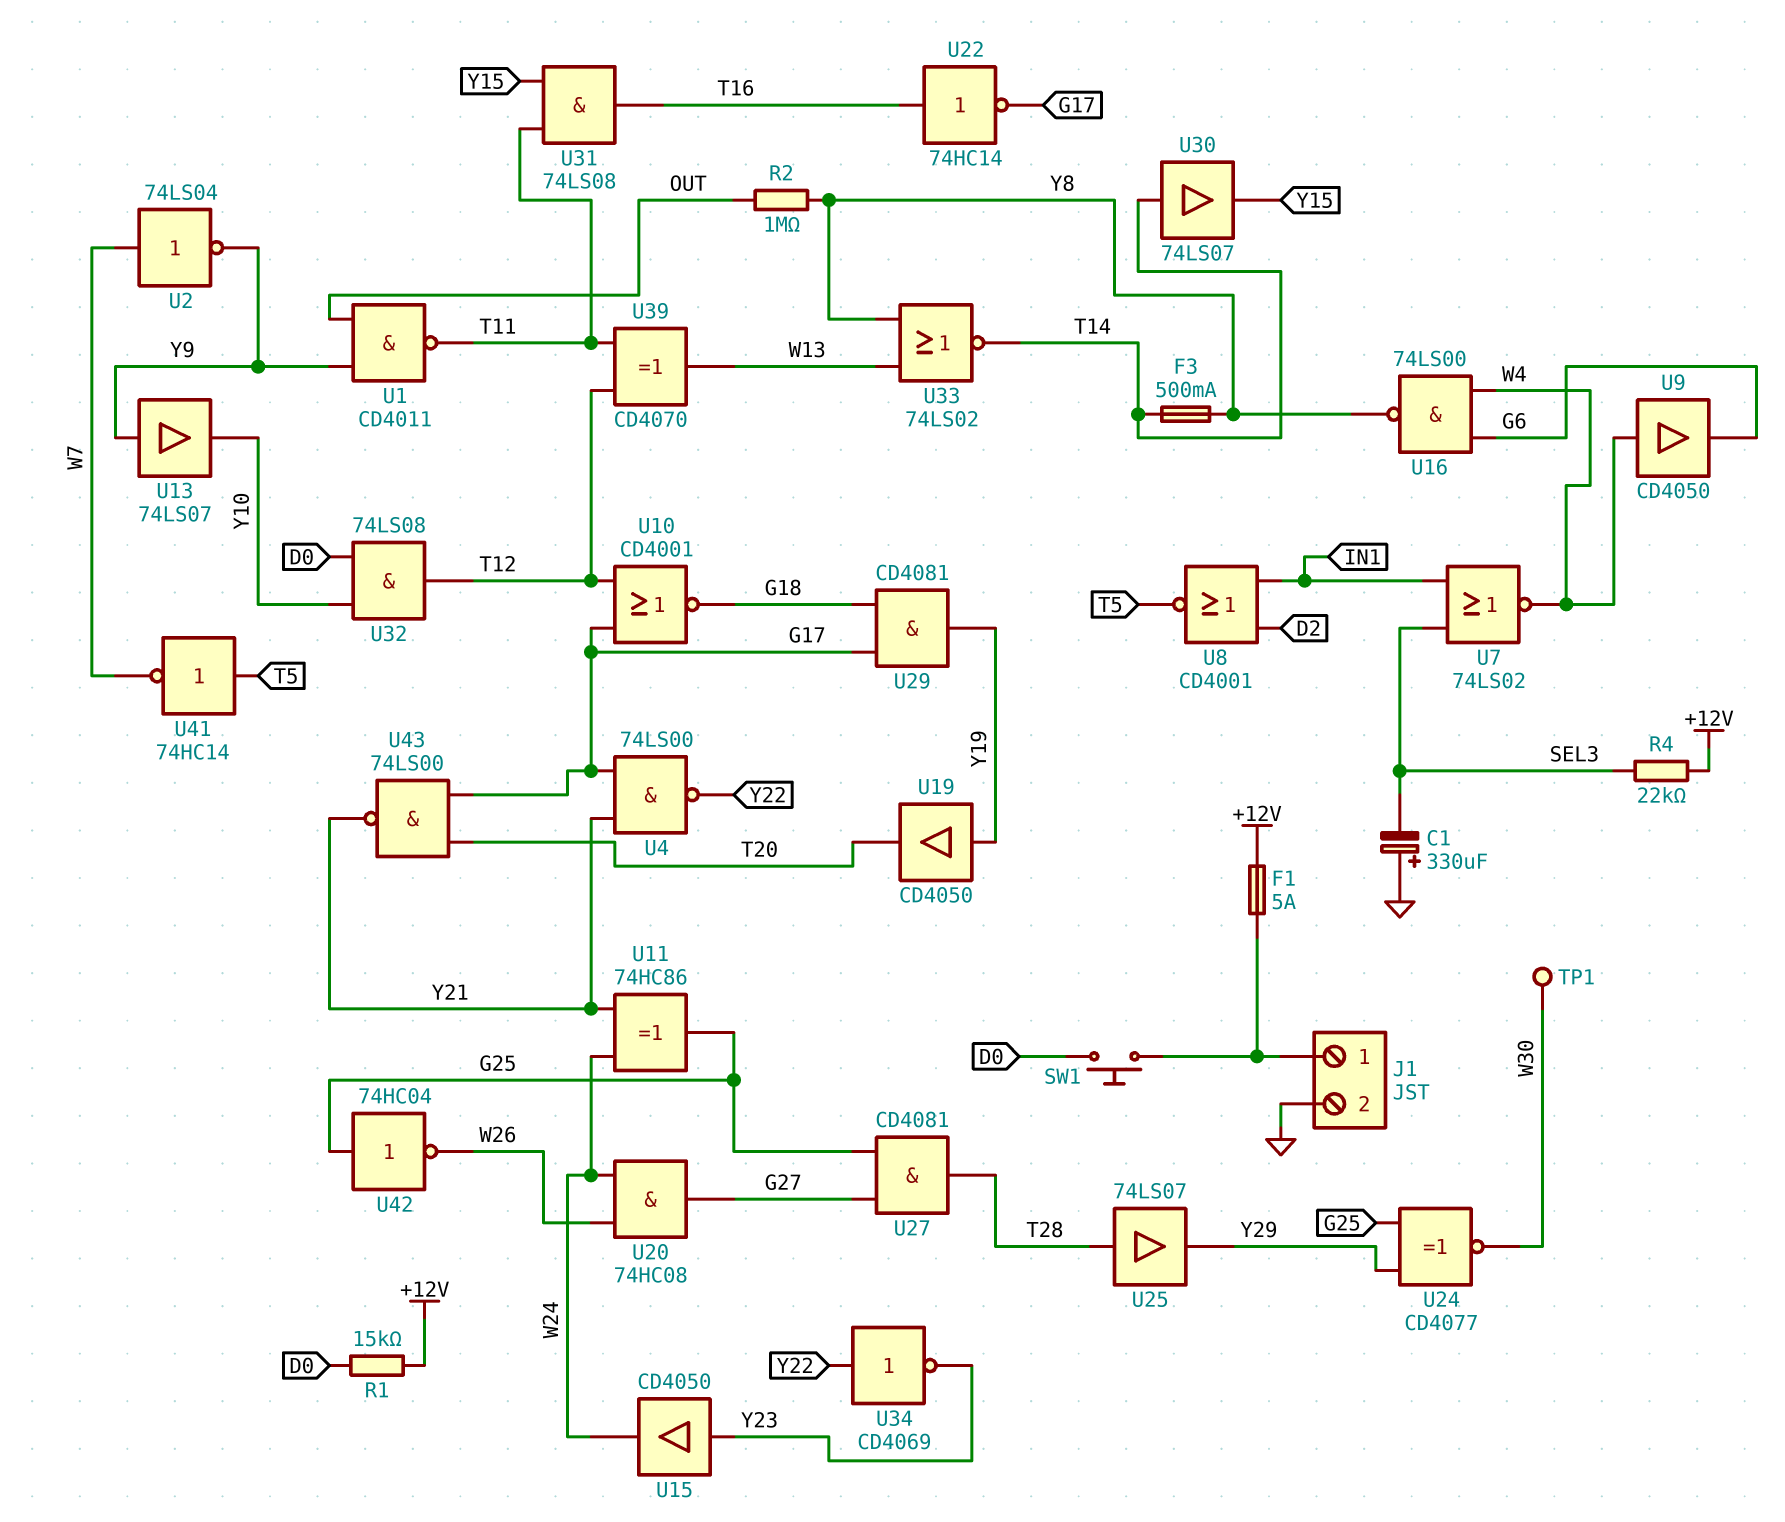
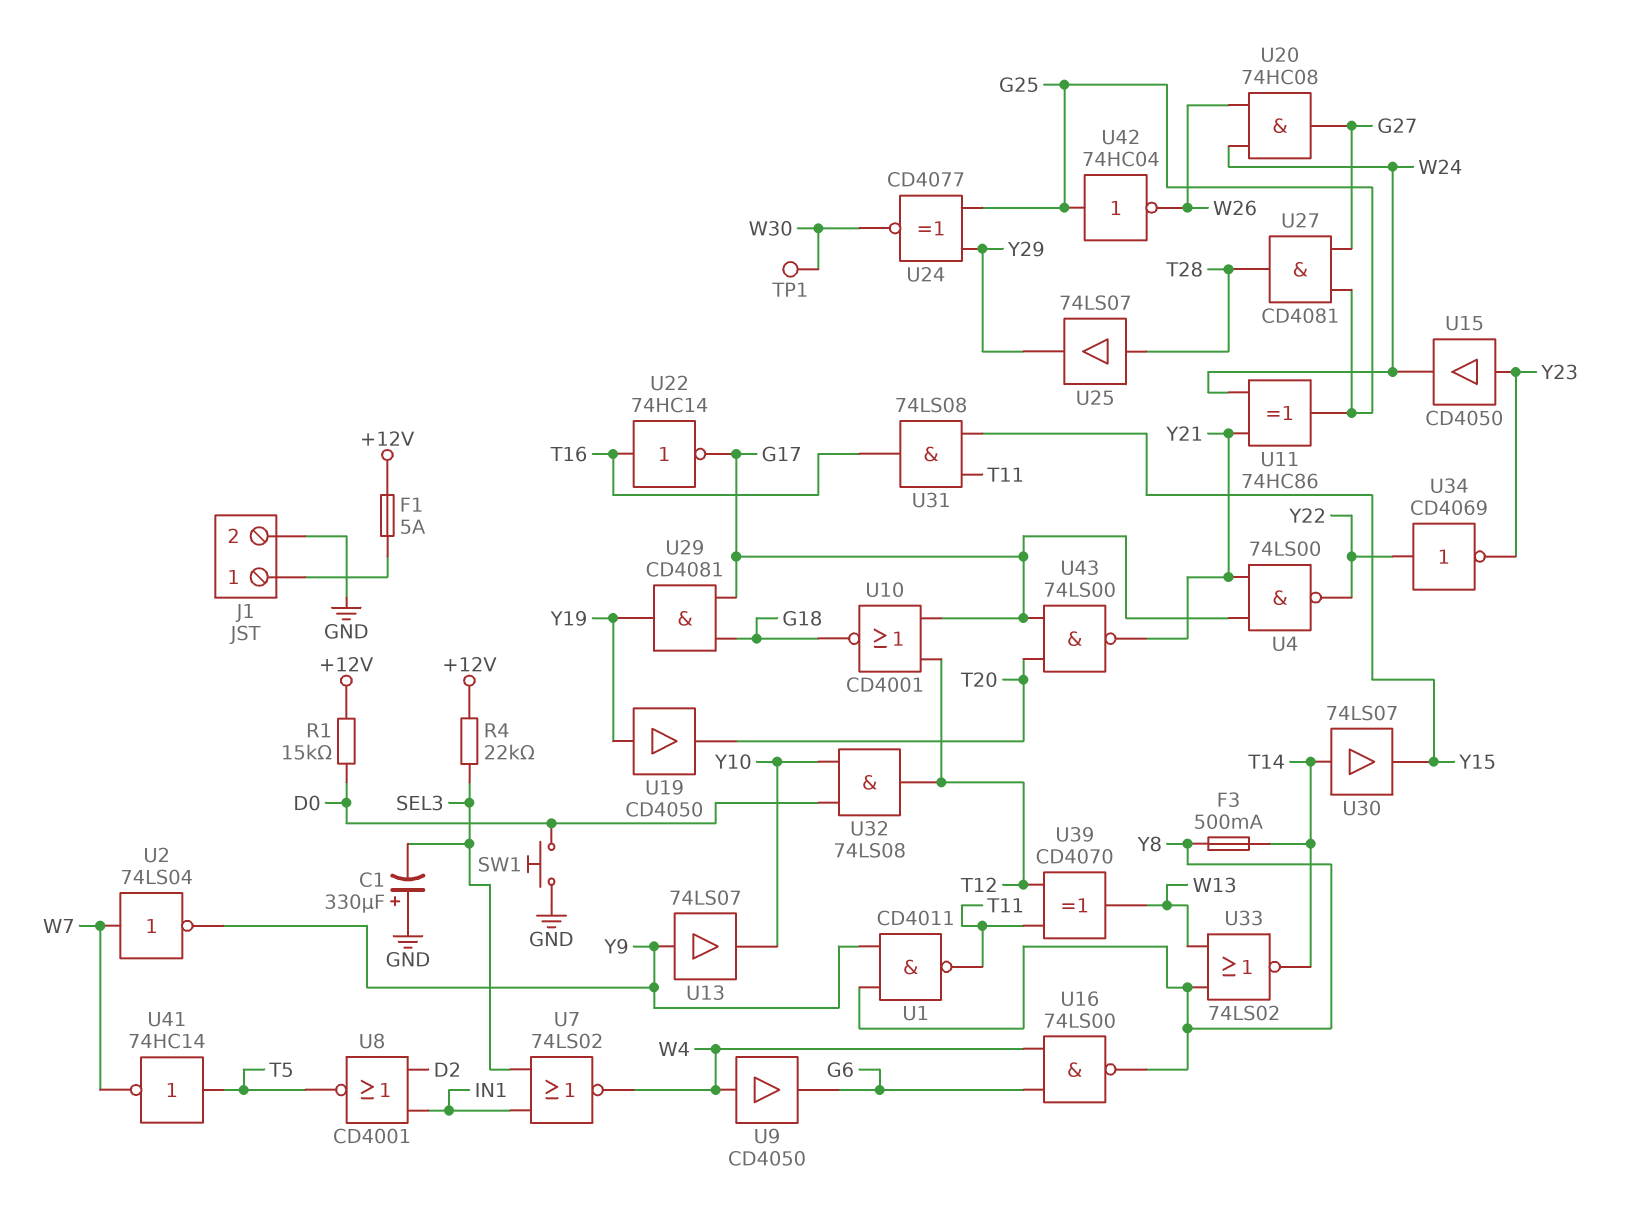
R2: 1M (OUT, Y8) -> none
SW1: button (D0, J1/1) -> button (D0, GND)
U1: NAND CD4011 (in OUT, in Y9, out T11) -> NAND CD4011 (in Y8, in Y9, out T11)

